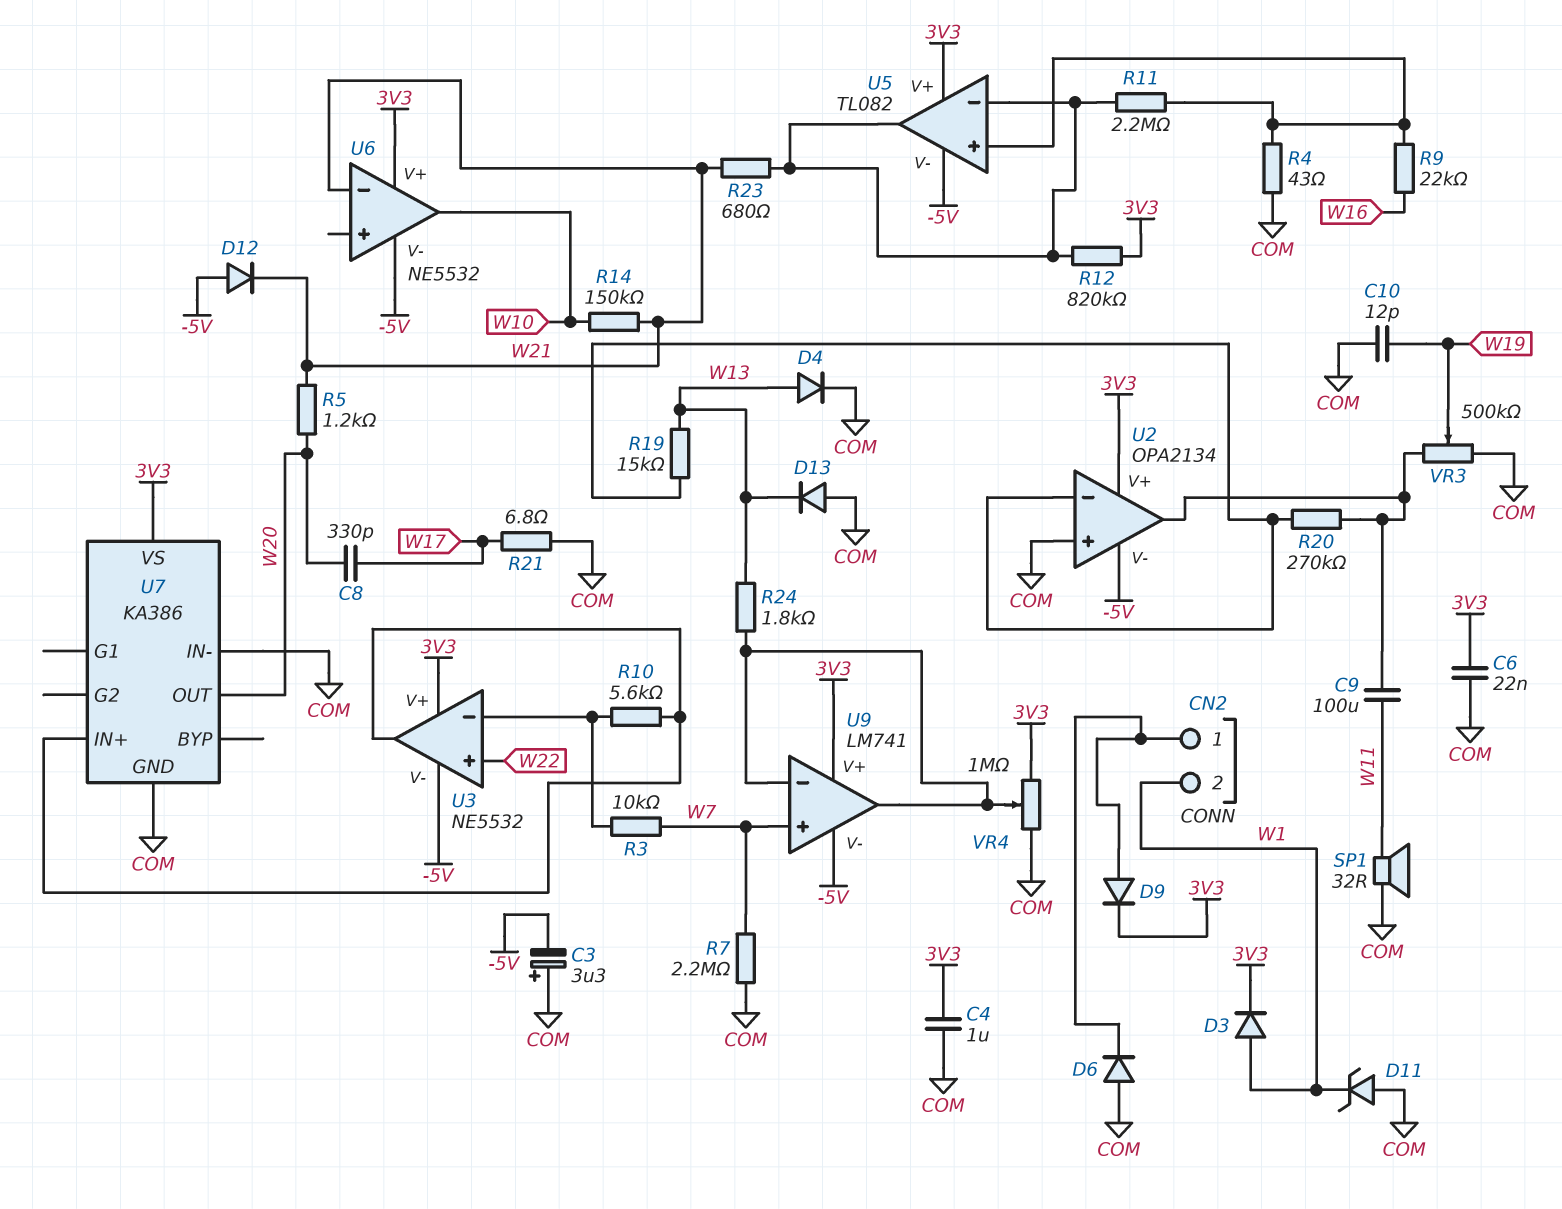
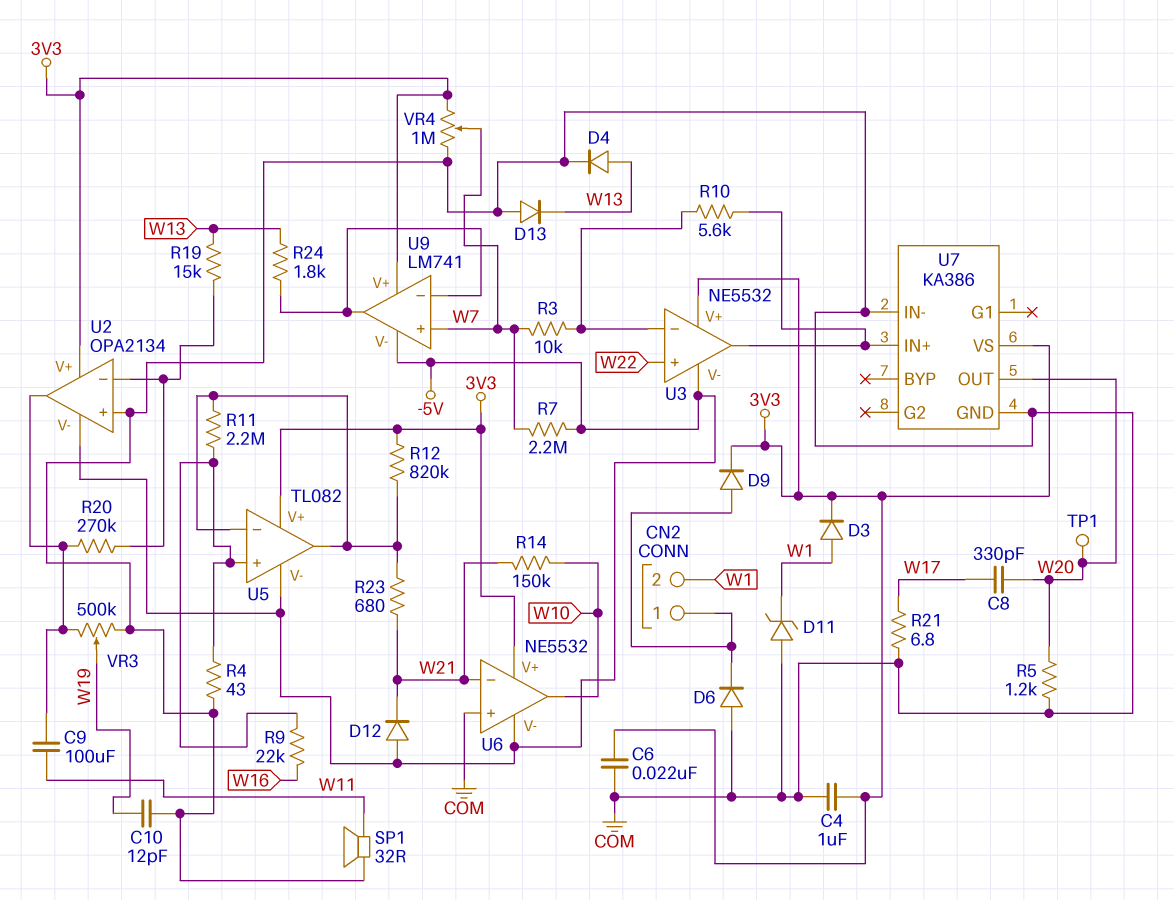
C3: 3.3uF (plus COM, minus -5V) -> none
R5: 1.2k (W20, W21) -> 1.2k (COM, W20)
R7: 2.2M (COM, W7) -> 2.2M (-5V, W7)
TP1: none -> test point (W20)
U6 pin in+: none -> COM
VR4: 1M (3V3, COM, wiper U9/in-) -> 1M (3V3, COM, wiper W7)

